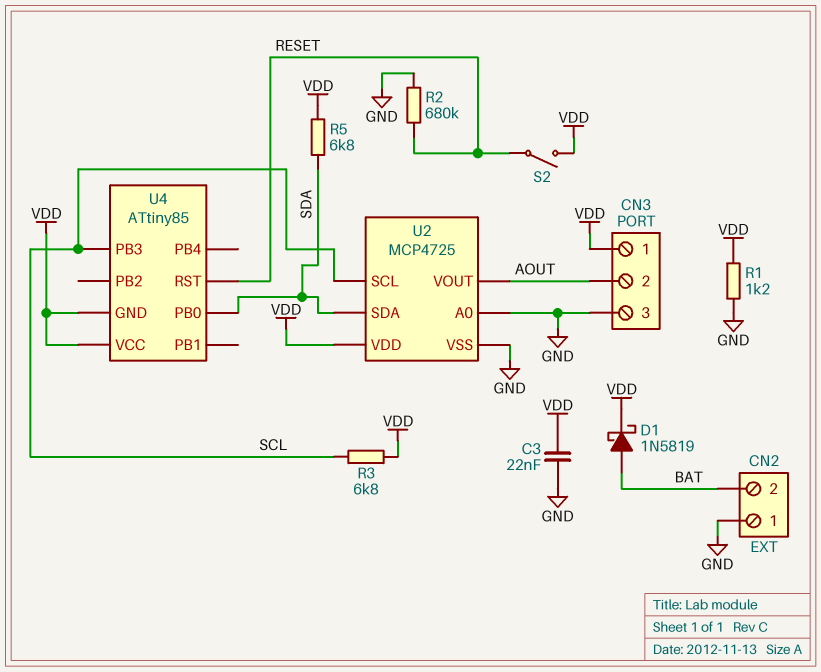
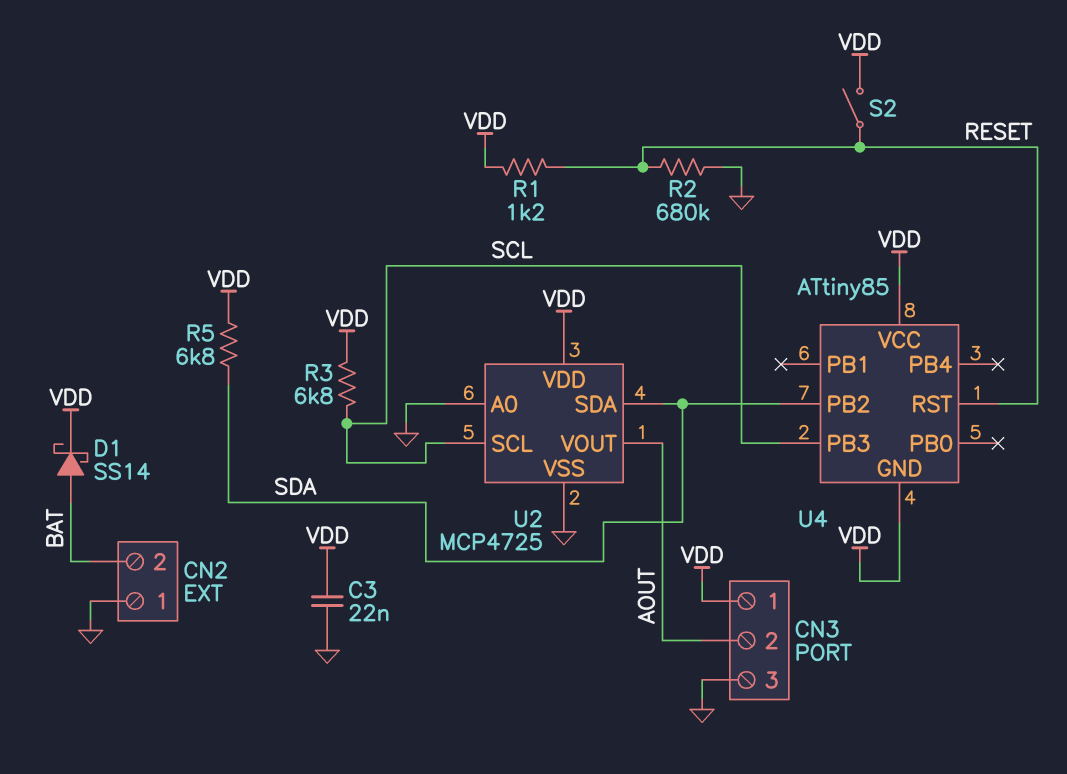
D1: schottky 1N5819 (A BAT, K VDD) -> schottky SS14 (A BAT, K VDD)
R1: 1.2k (GND, VDD) -> 1.2k (RESET, VDD)
U4 pin PB0: SDA -> none
U4 pin PB2: none -> SDA

